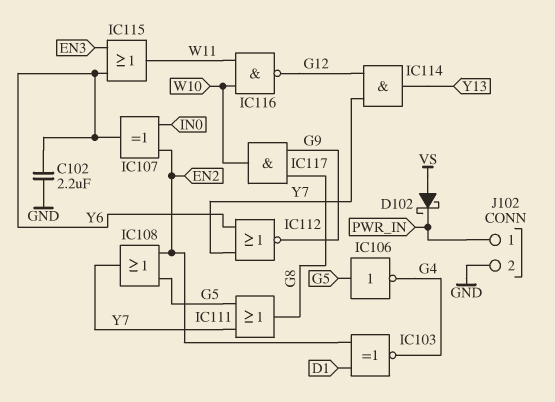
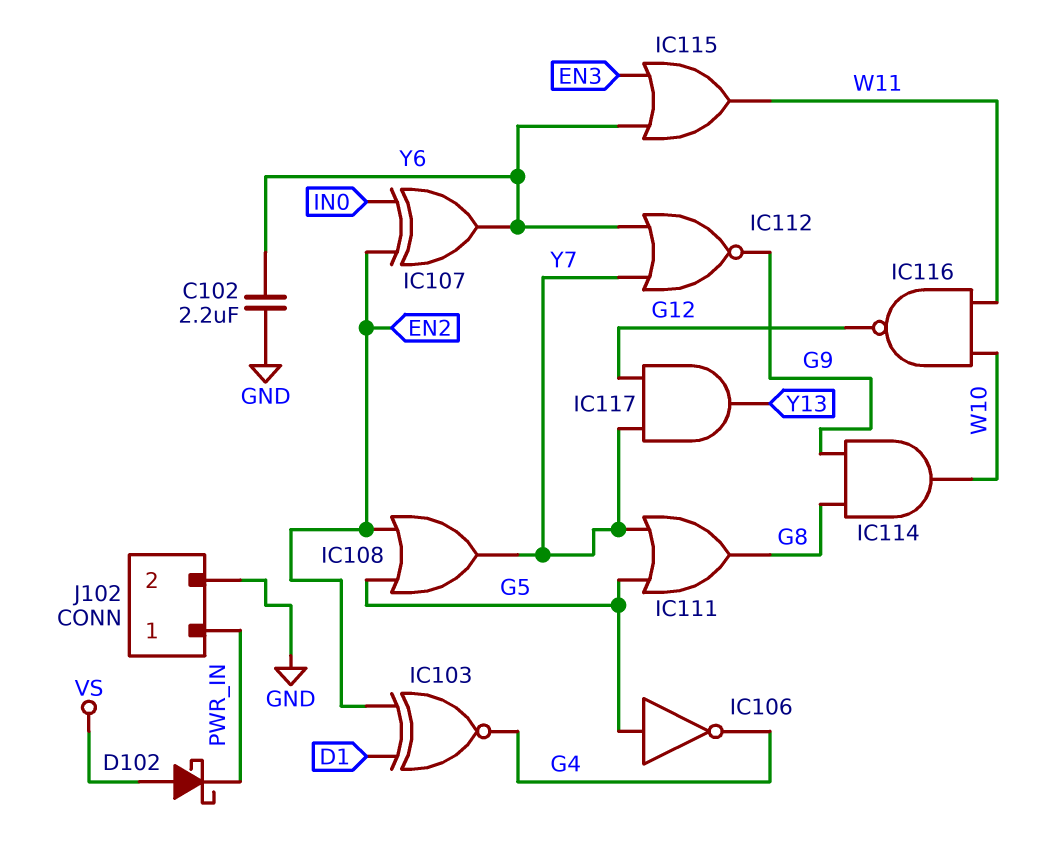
IC114: AND (in G12, in Y7, out Y13) -> AND (in G8, in G9, out W10)
IC117: AND (in G8, in G9, out W10) -> AND (in G12, in Y7, out Y13)

